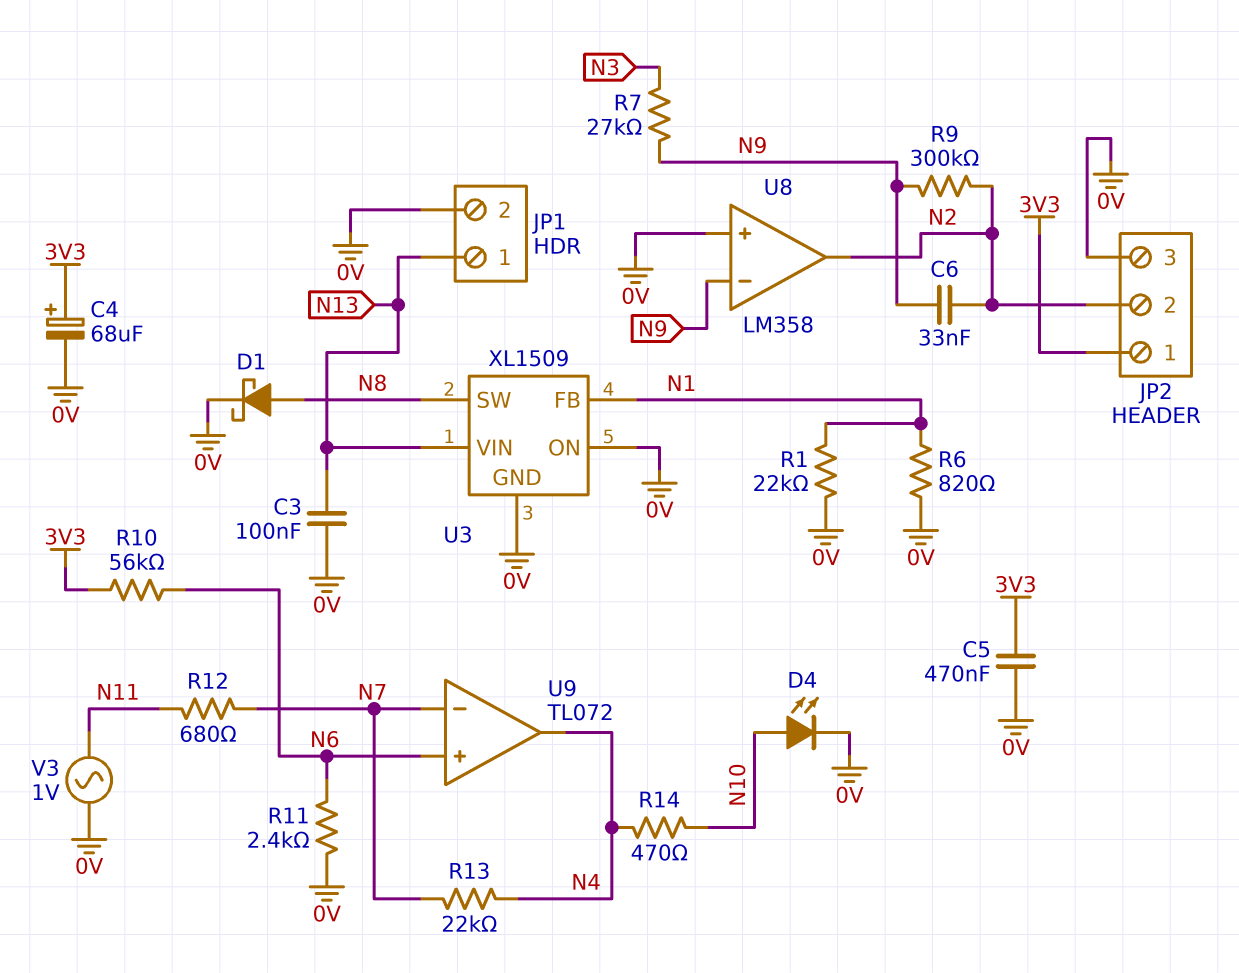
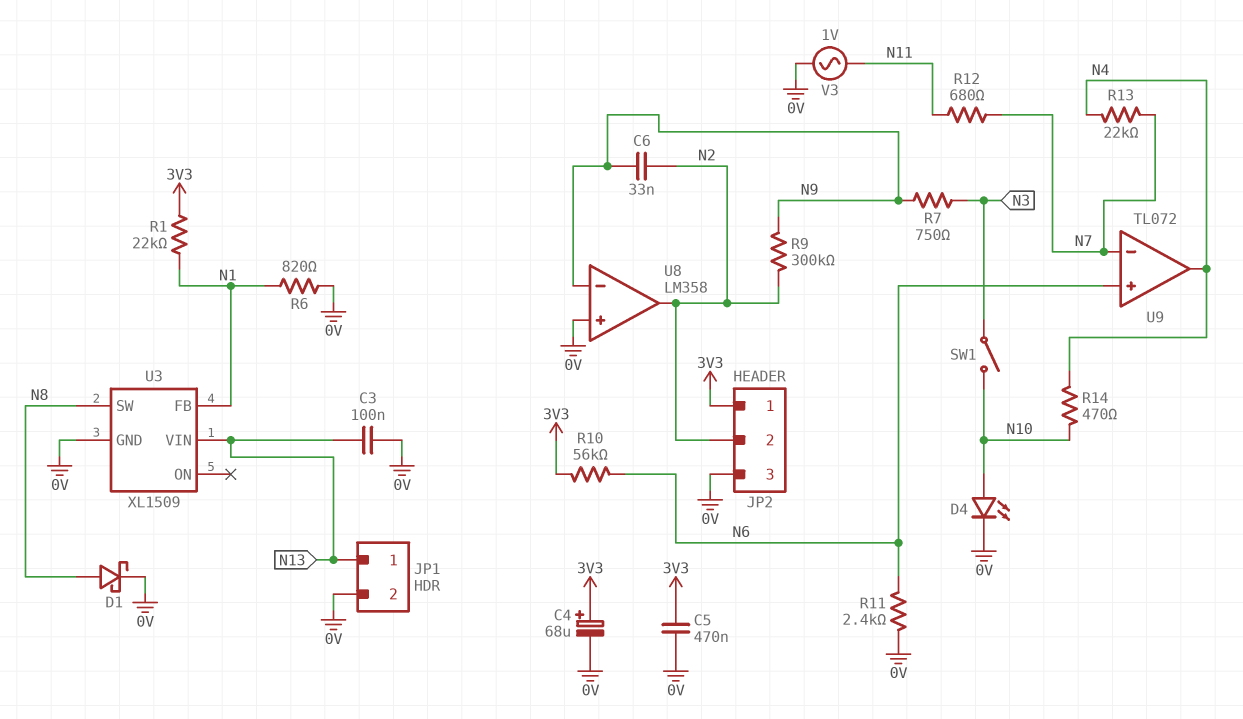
R1: 22k (0V, N1) -> 22k (3V3, N1)
R7: 27k (N3, N9) -> 750 (N3, N9)
SW1: none -> switch (N3, N10)
U3 pin ON: 0V -> none

